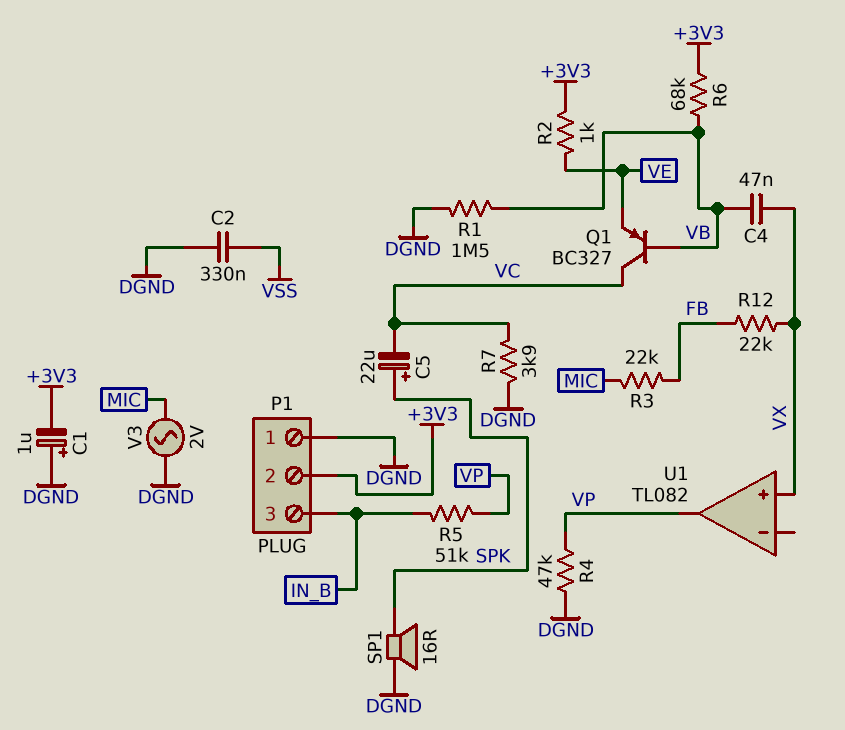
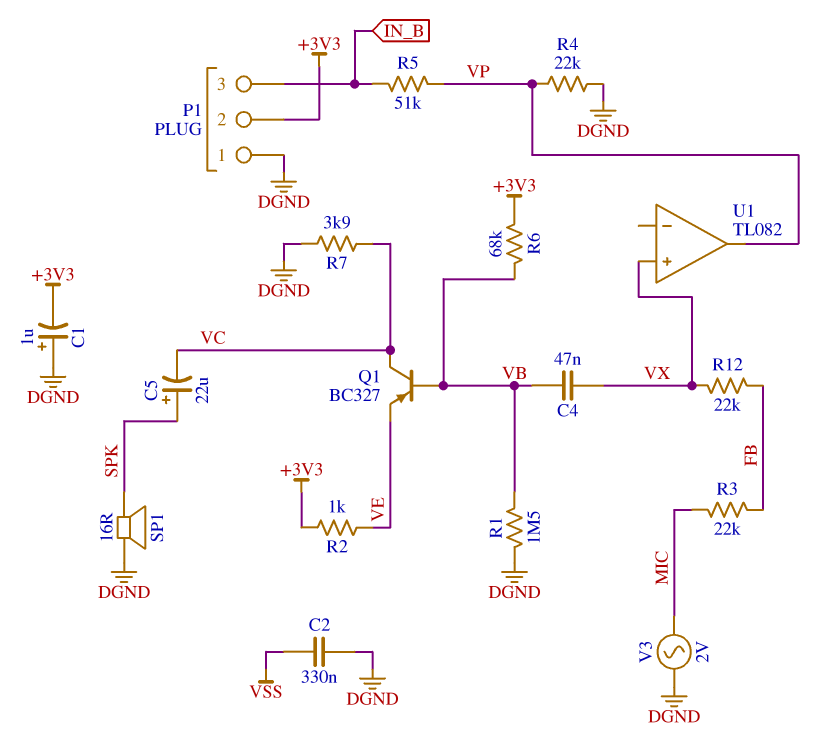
R4: 47k (DGND, VP) -> 22k (DGND, VP)

